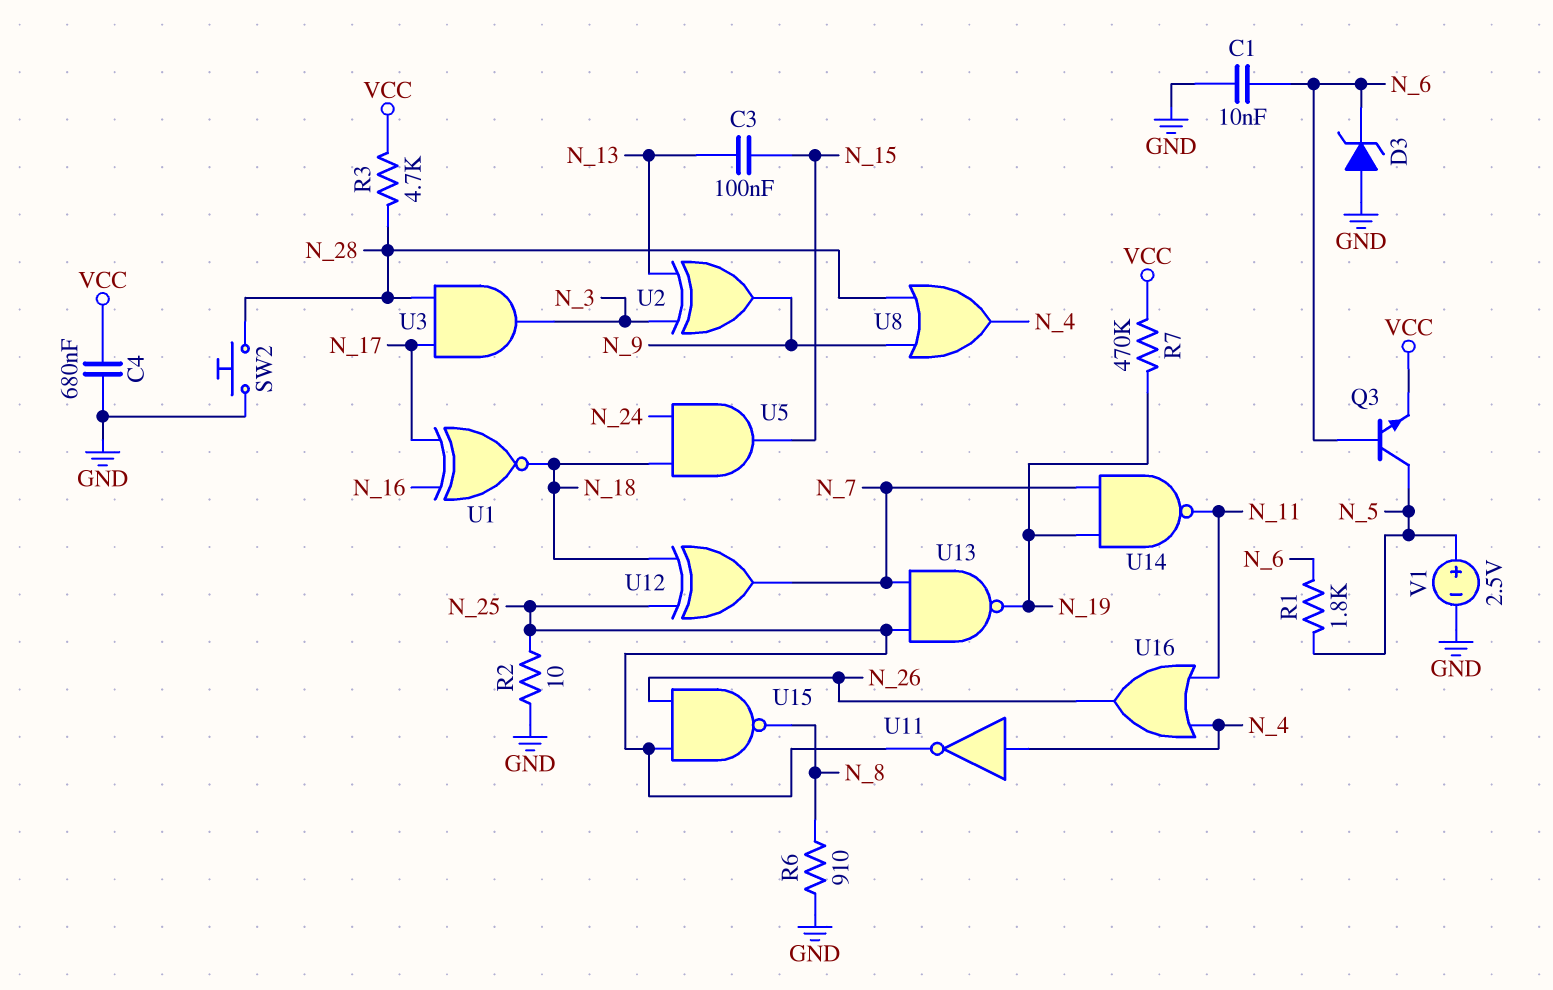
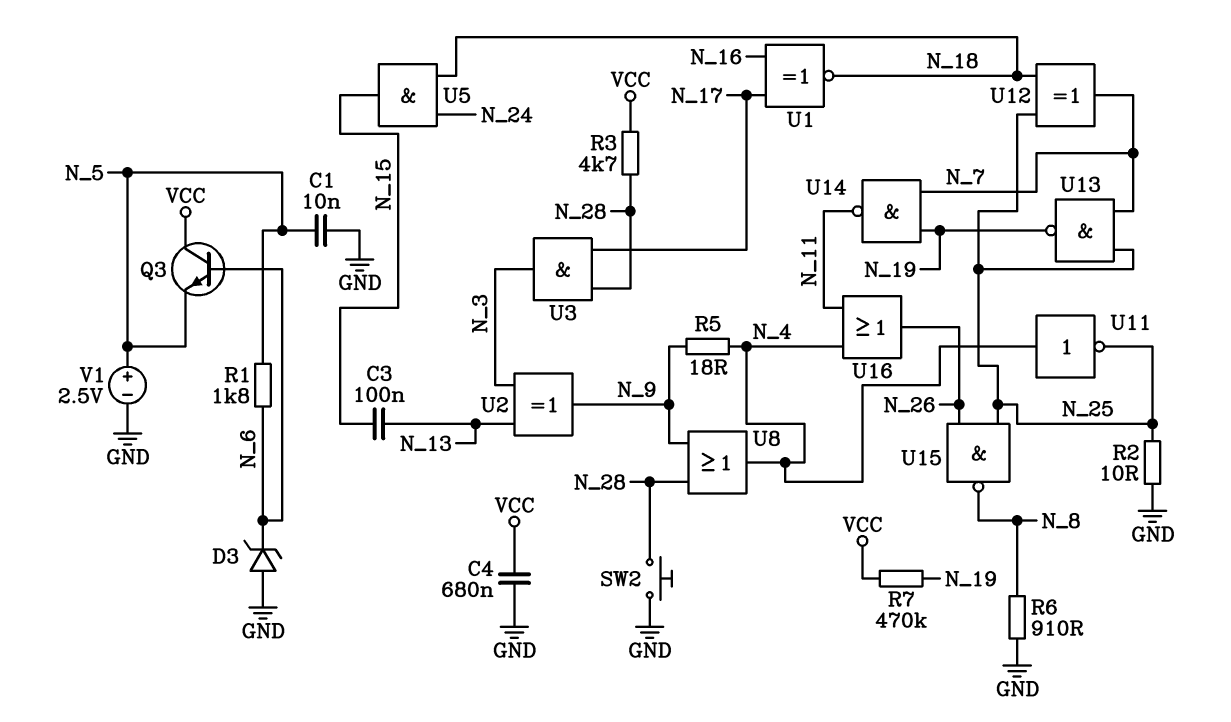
C1: 10nF (GND, N_6) -> 10nF (GND, N_5)
Q3: NPN (B N_6, C N_5, E VCC) -> NPN (B N_6, C VCC, E N_5)
R5: none -> 18 (N_4, N_9)

